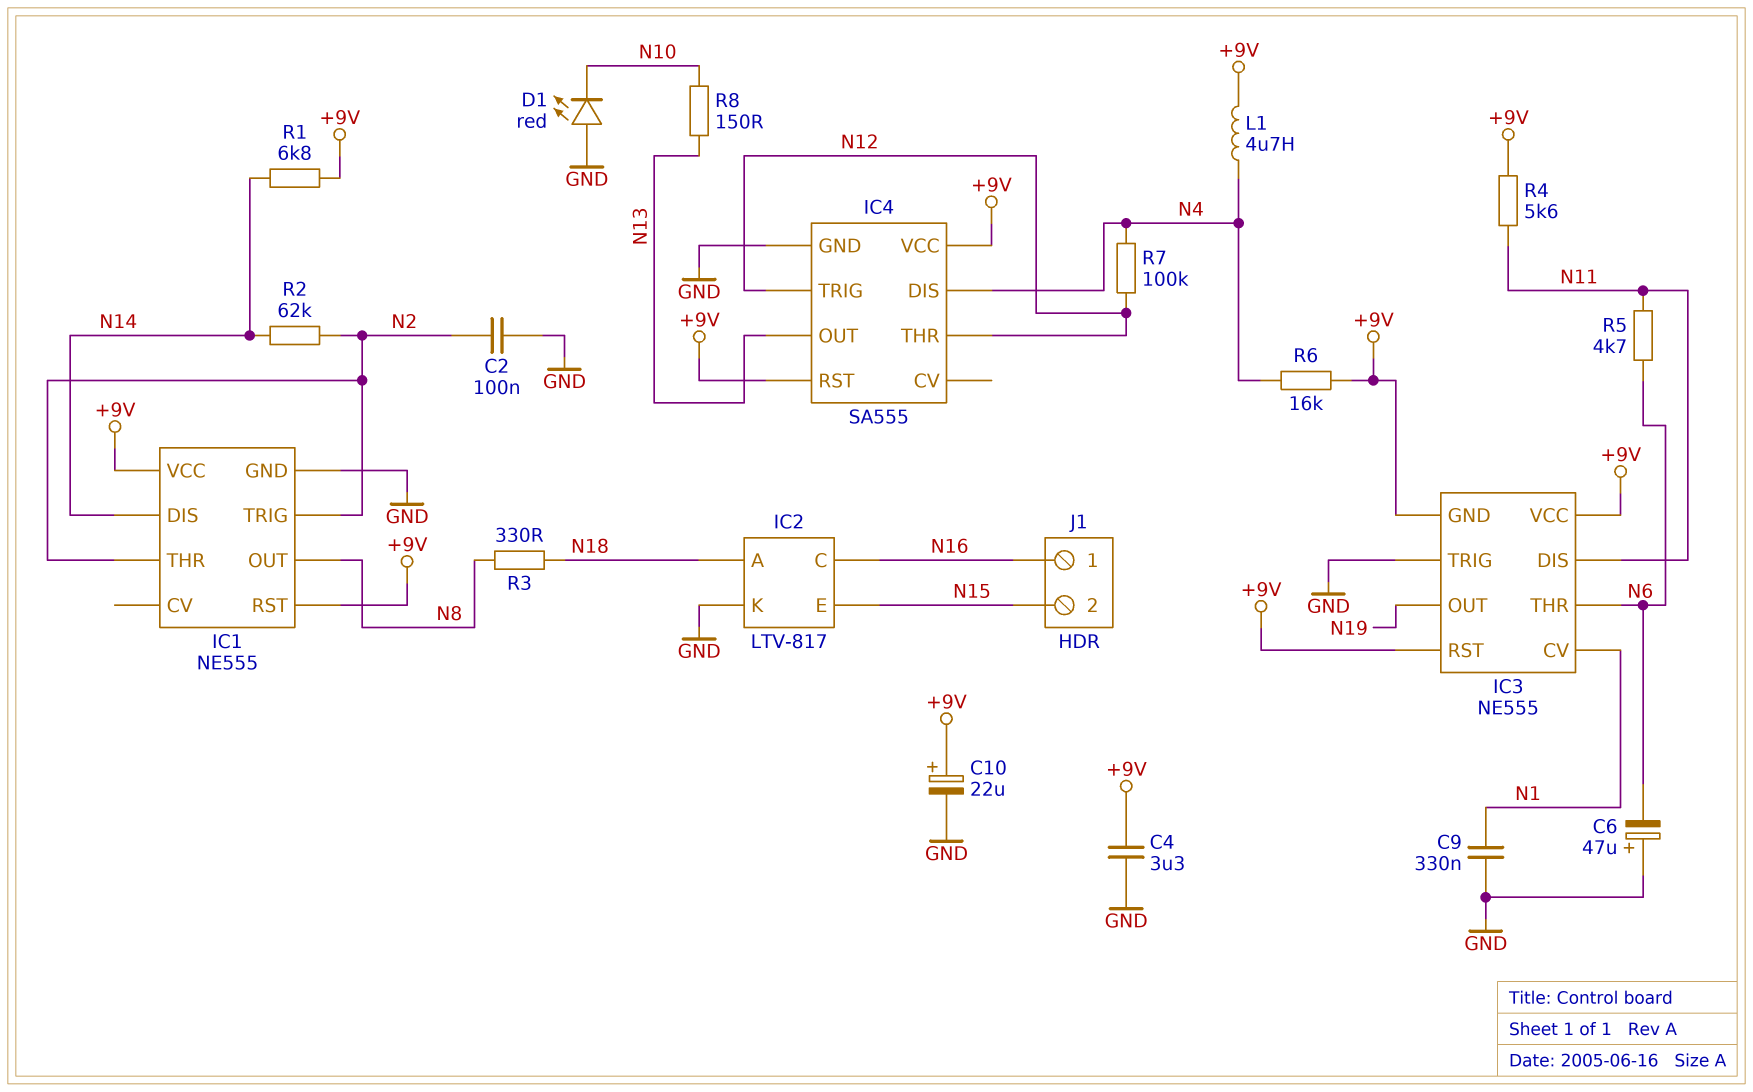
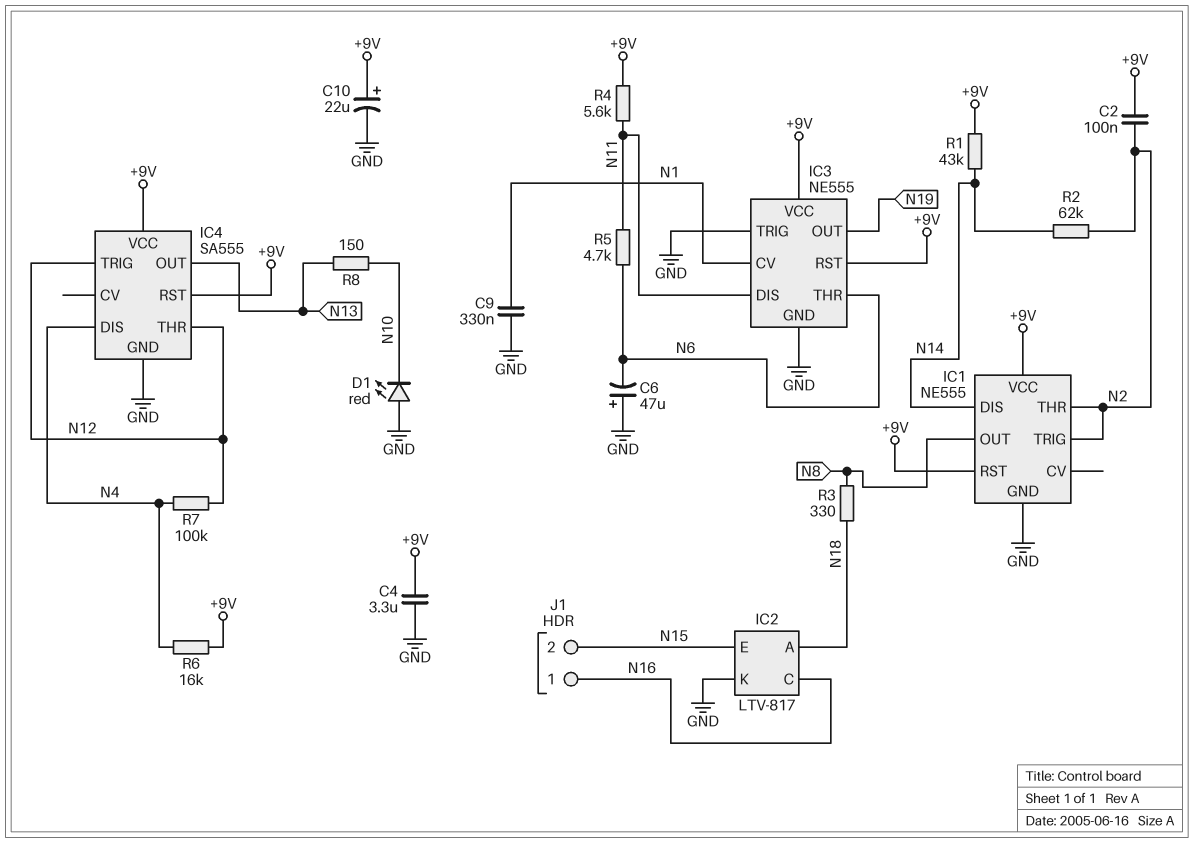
C2: 100nF (GND, N2) -> 100nF (+9V, N2)
IC3 pin GND: +9V -> GND
L1: 4.7uH (+9V, N4) -> none
R1: 6.8k (+9V, N14) -> 43k (+9V, N14)

